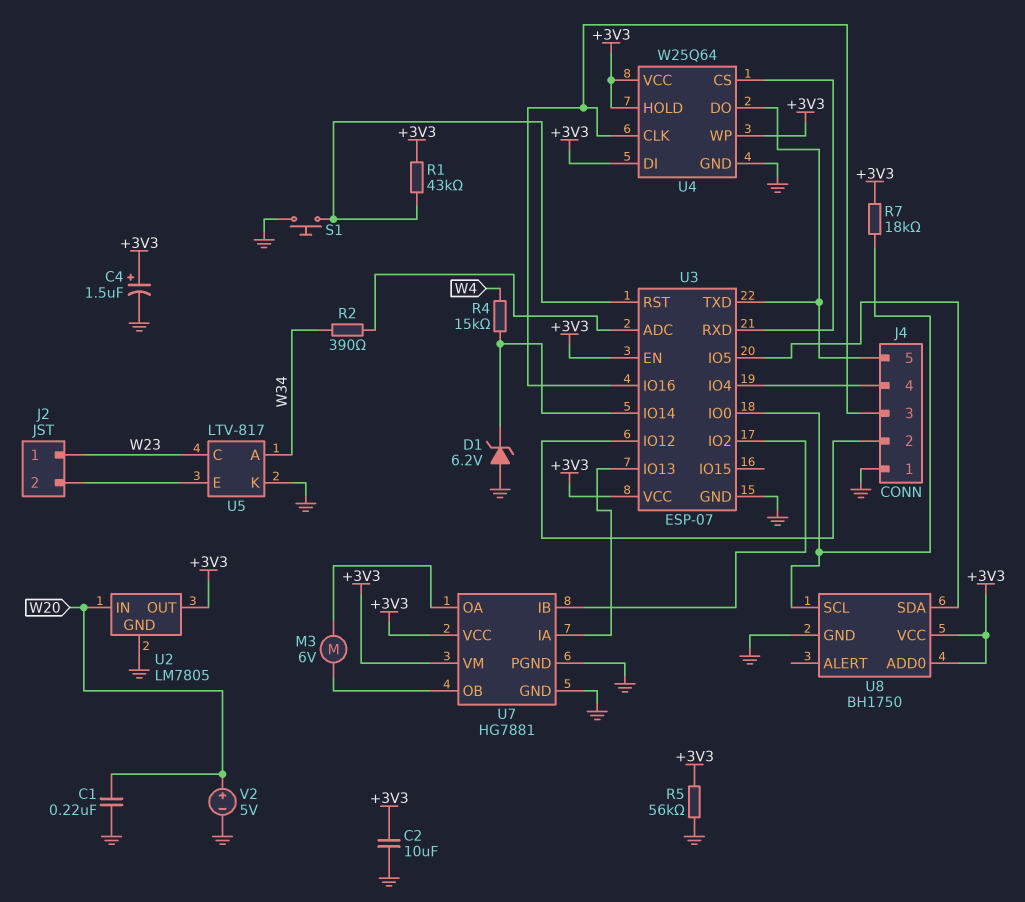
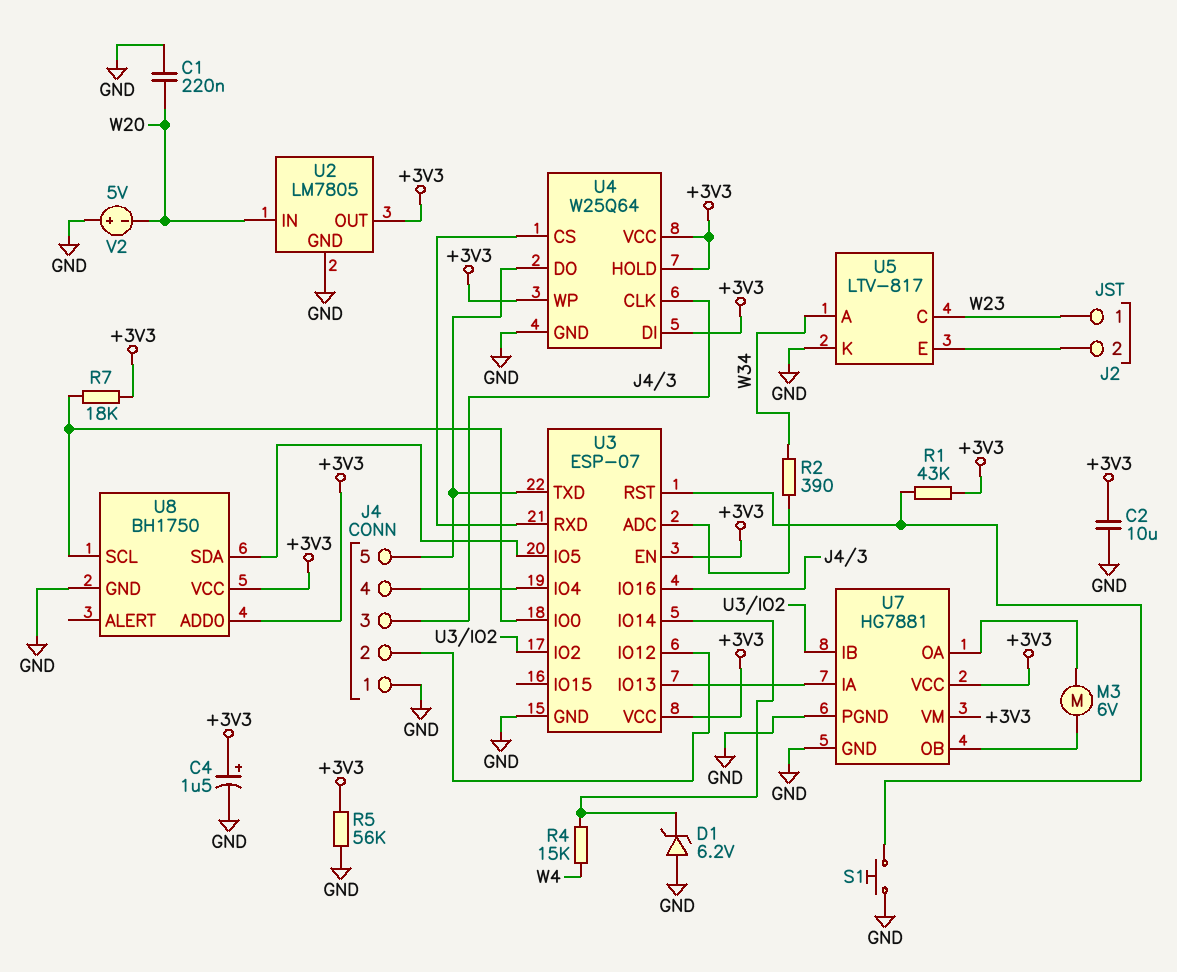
V2: 5V (plus W20, minus GND) -> 5V (plus GND, minus W20)

